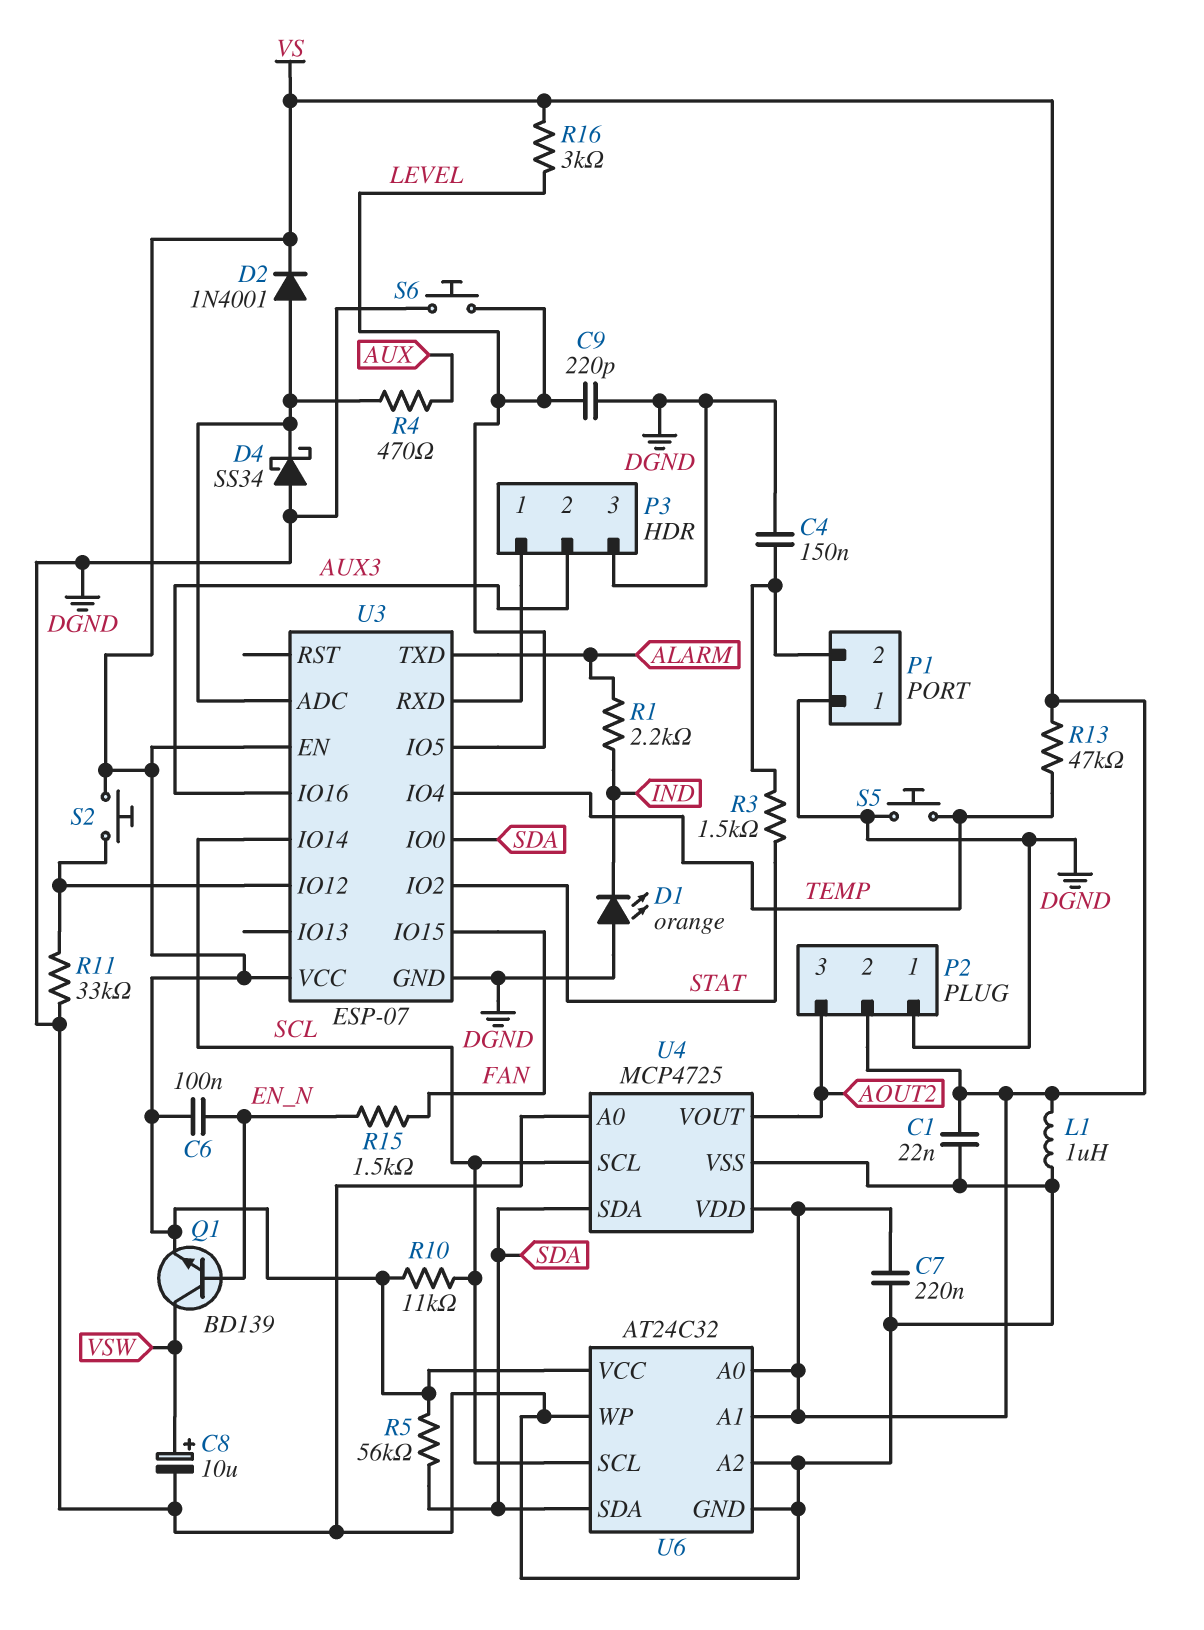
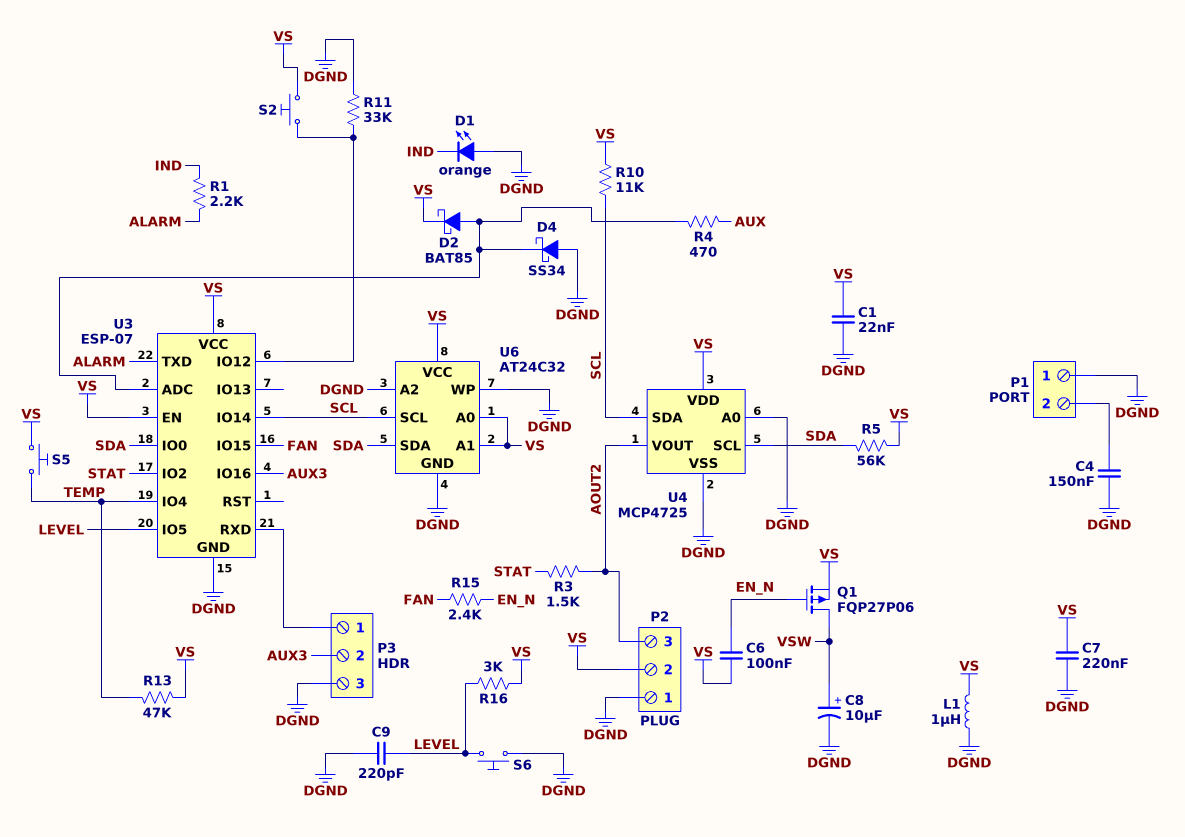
D2: diode 1N4001 (A U3/ADC, K VS) -> schottky BAT85 (A U3/ADC, K VS)
Q1: NPN BD139 (B EN_N, C VSW, E VS) -> PMOS FQP27P06 (G EN_N, D VSW, S VS)
R3: 1.5k (P1/2, STAT) -> 1.5k (AOUT2, STAT)
R15: 1.5k (EN_N, FAN) -> 2.4k (EN_N, FAN)
S5: button (DGND, TEMP) -> button (TEMP, VS)
U4 pin SCL: SCL -> SDA
U4 pin SDA: SDA -> SCL

